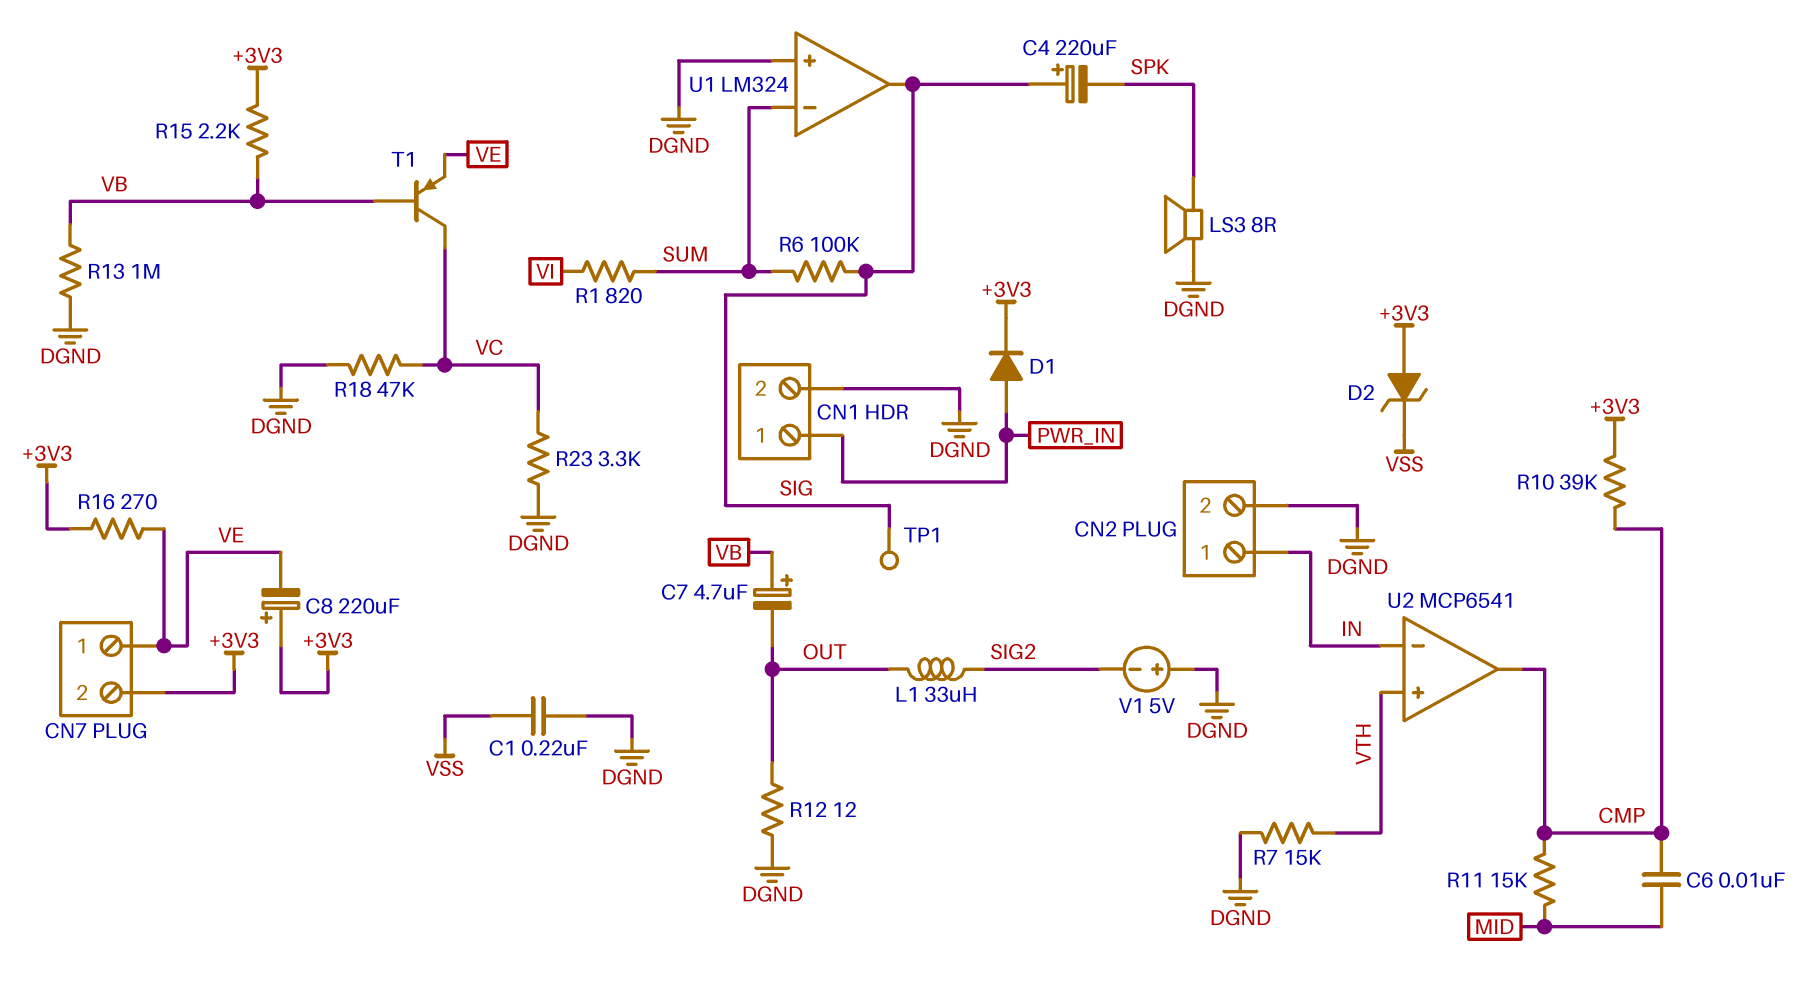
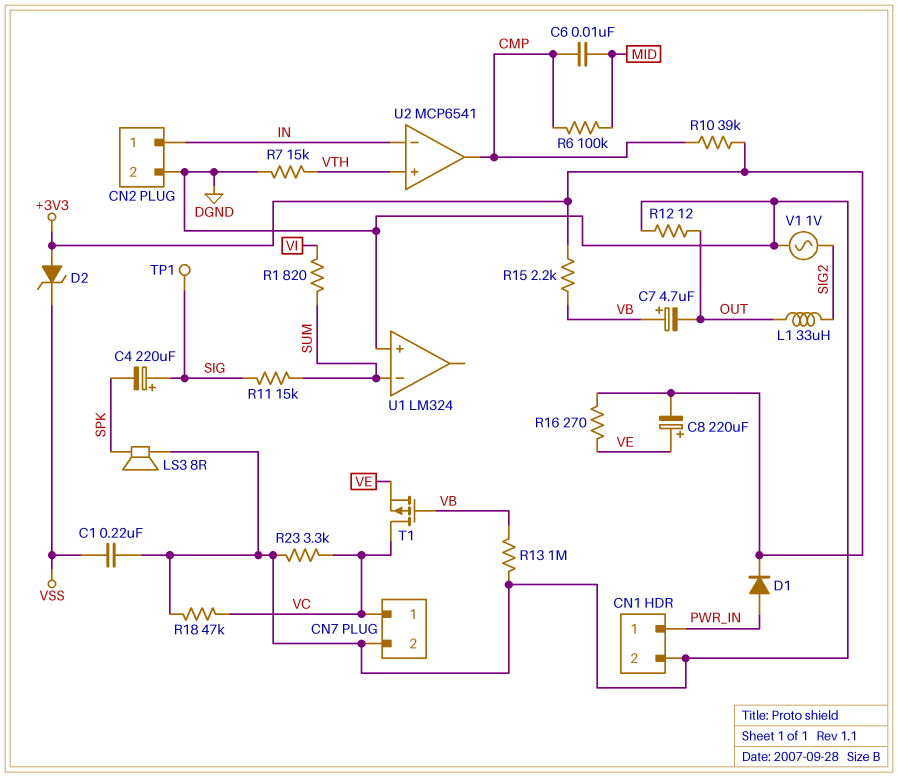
C8: 220uF (plus +3V3, minus VE) -> 220uF (plus VE, minus +3V3)
CN7 pin 1: VE -> VC
CN7 pin 2: +3V3 -> DGND
R6: 100k (SIG, SUM) -> 100k (CMP, MID)
R11: 15k (CMP, MID) -> 15k (SIG, SUM)
T1: PNP (B VB, C VC, E VE) -> PMOS (G VB, D VC, S VE)
U1 pin out: SIG -> none
V1: 5V (plus DGND, minus SIG2) -> AC 1V (DGND, SIG2)

